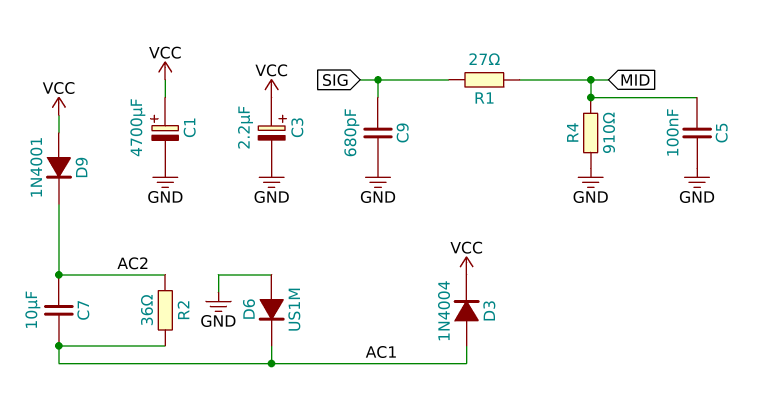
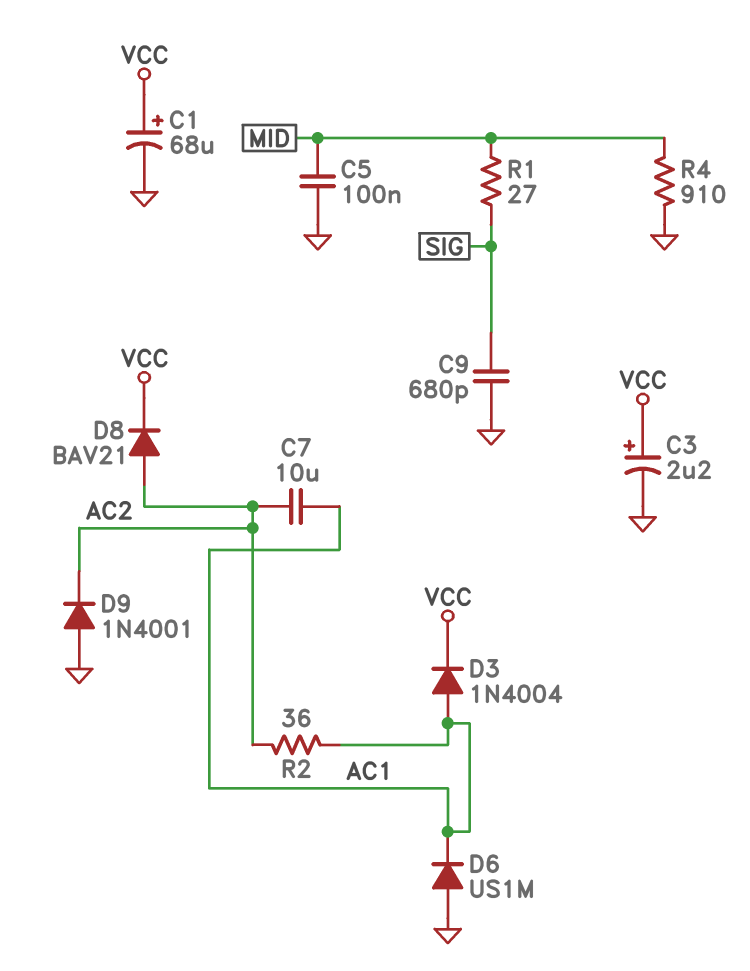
C1: 4700uF (plus VCC, minus GND) -> 68uF (plus VCC, minus GND)
D8: none -> diode BAV21 (A AC2, K VCC)
D9: diode 1N4001 (A VCC, K AC2) -> diode 1N4001 (A GND, K AC2)

